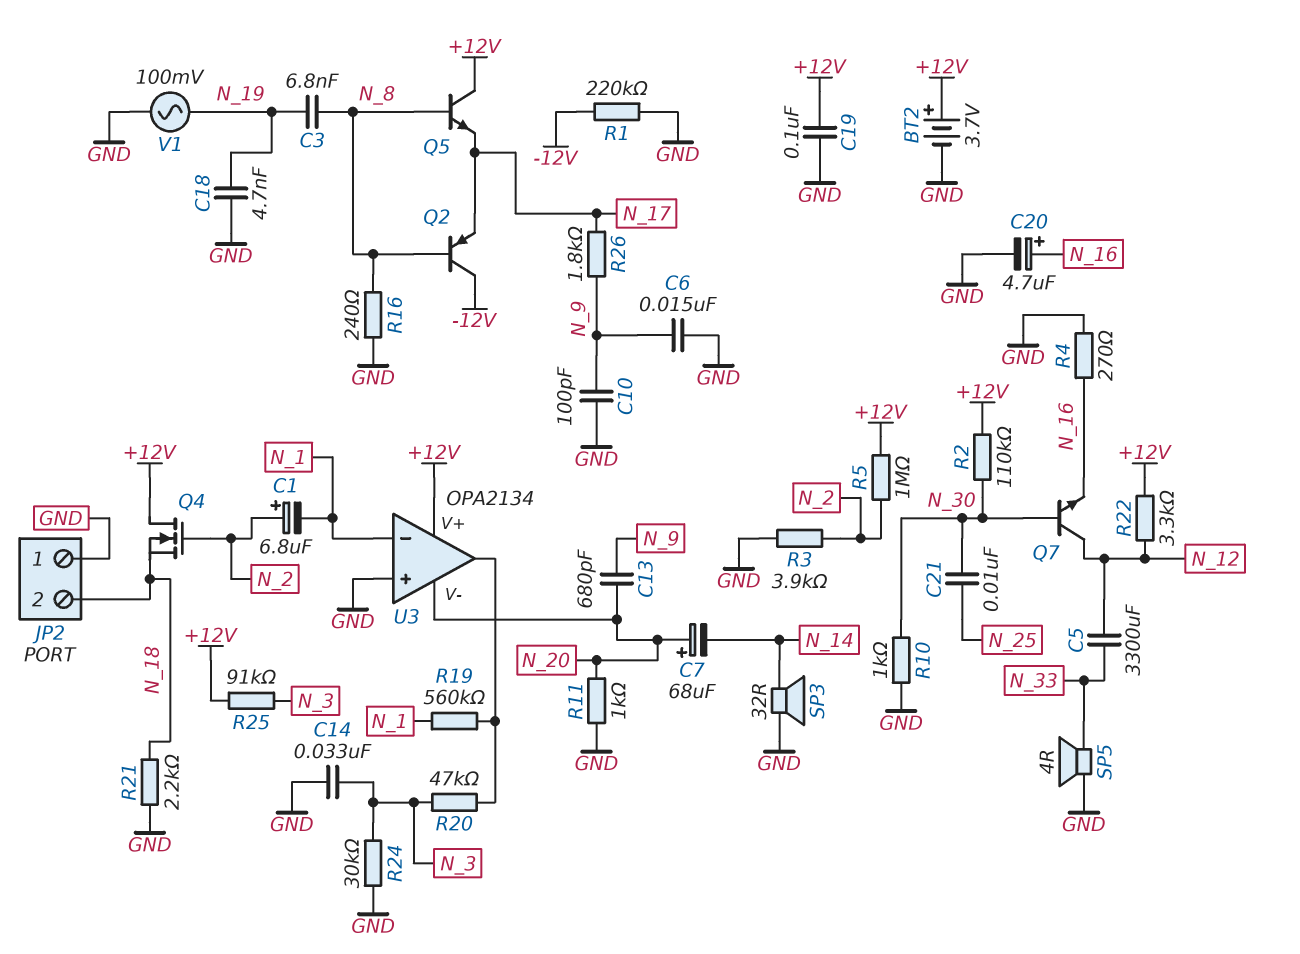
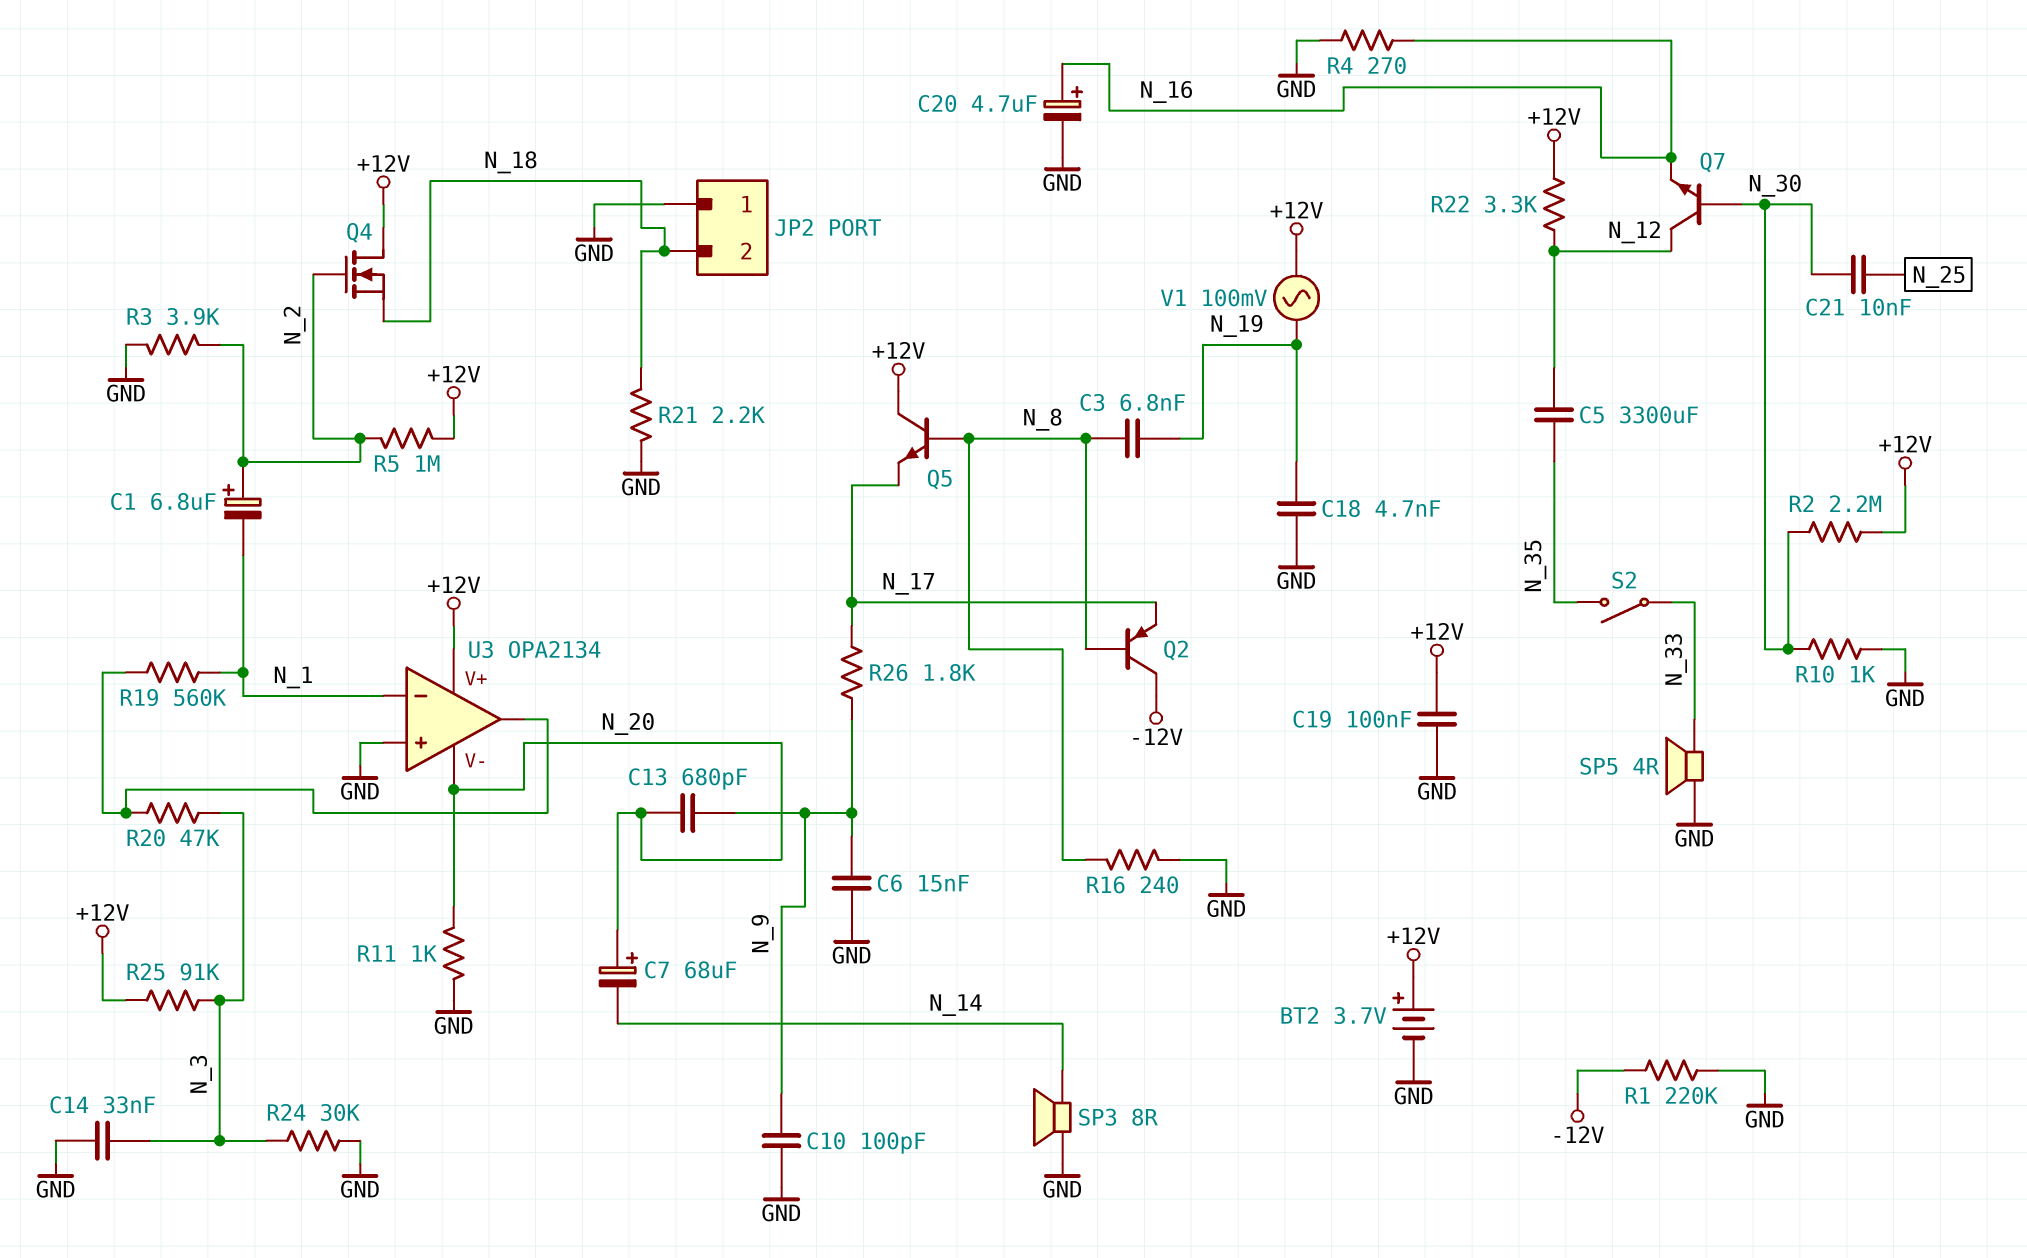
C5: 3300uF (N_12, N_33) -> 3300uF (N_12, N_35)
R2: 110k (+12V, N_30) -> 2.2M (+12V, N_30)
S2: none -> switch (N_33, N_35)
SP3: speaker 32R (GND, N_14) -> speaker 8R (GND, N_14)
V1: AC 100mV (GND, N_19) -> AC 100mV (+12V, N_19)

